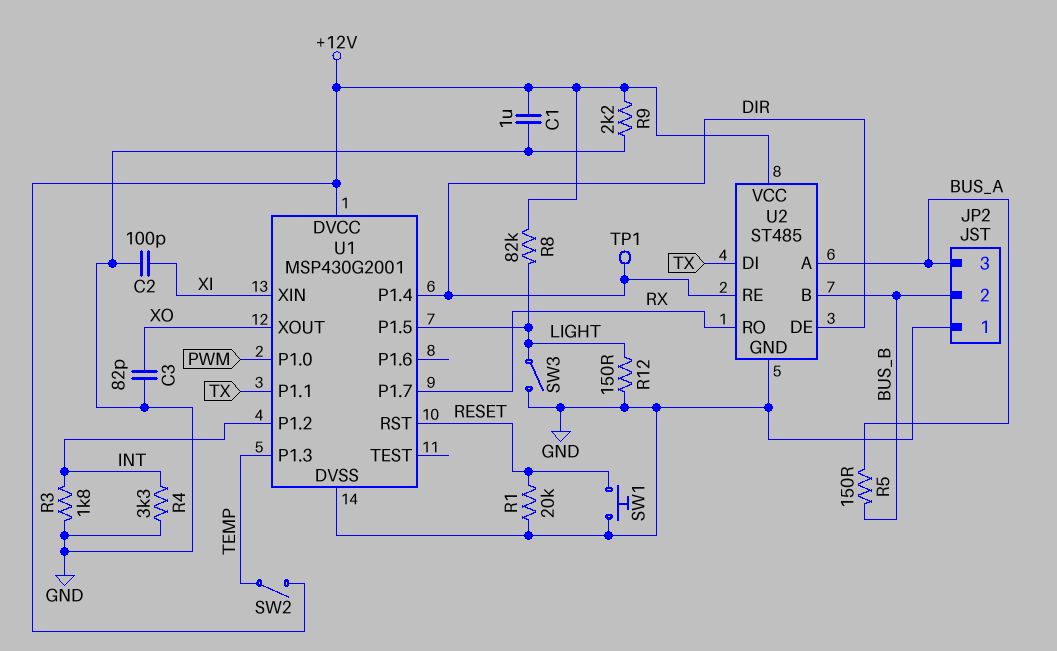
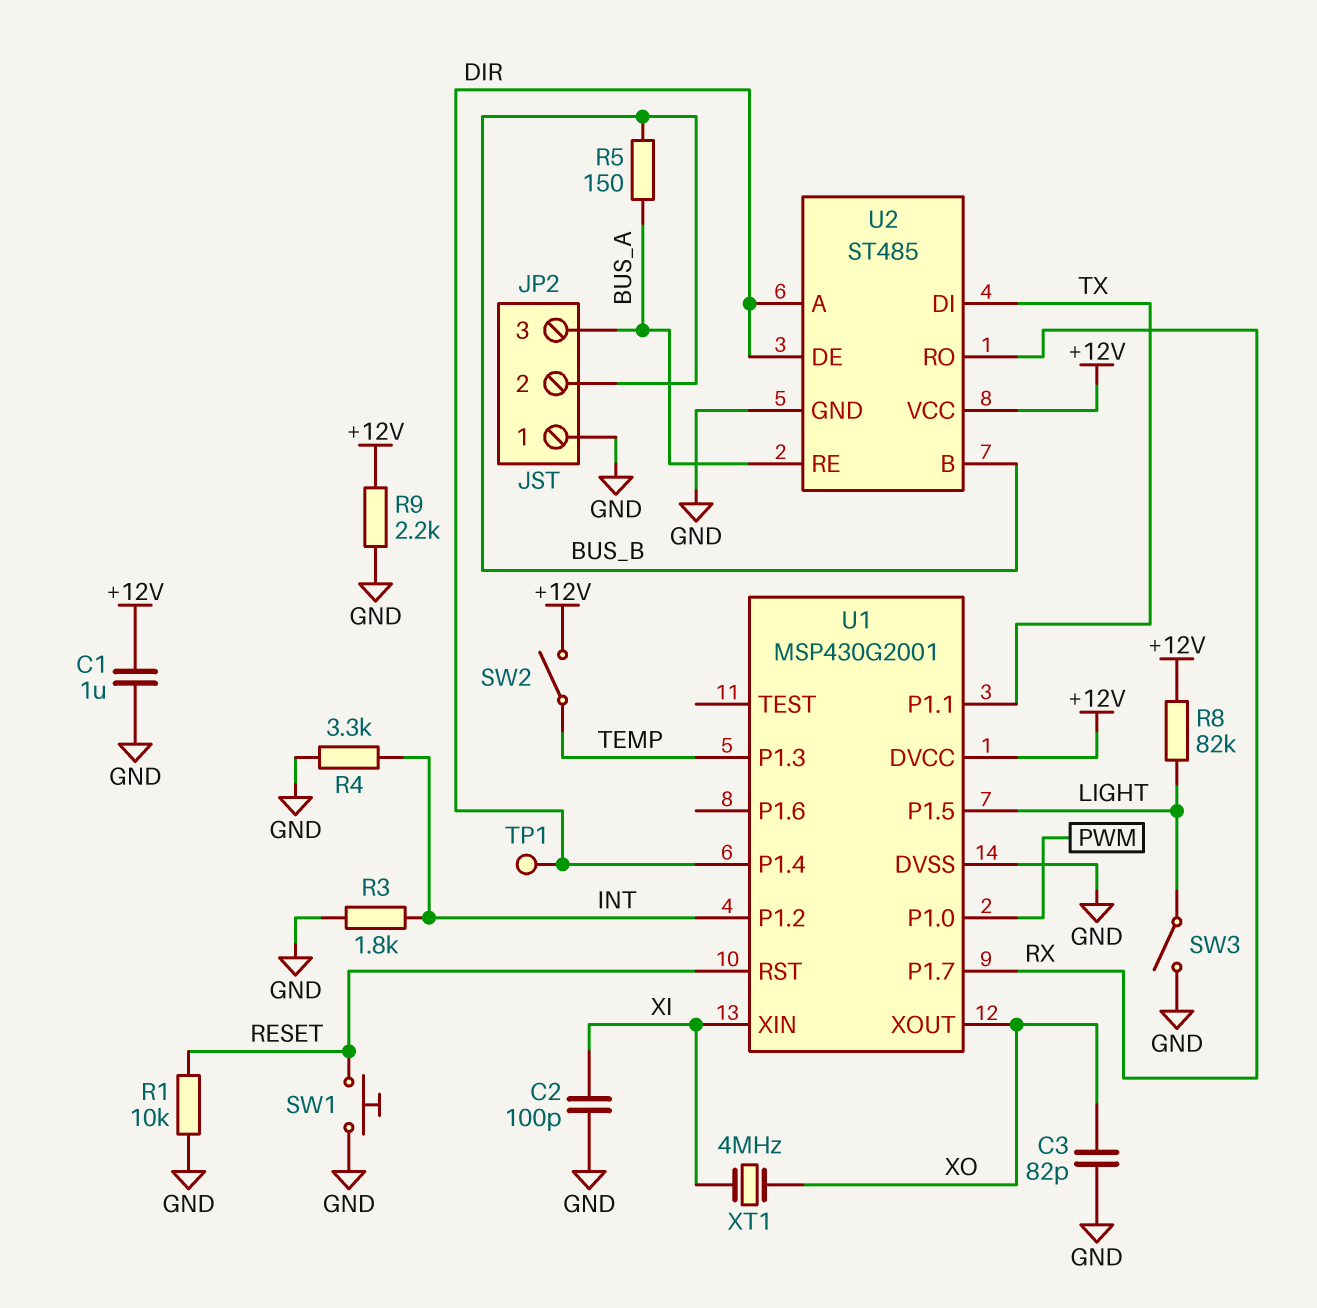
R1: 20k (GND, RESET) -> 10k (GND, RESET)
R12: 150 (GND, LIGHT) -> none
U2 pin A: BUS_A -> DIR
U2 pin RE: DIR -> BUS_A
XT1: none -> 4MHz (XI, XO)

